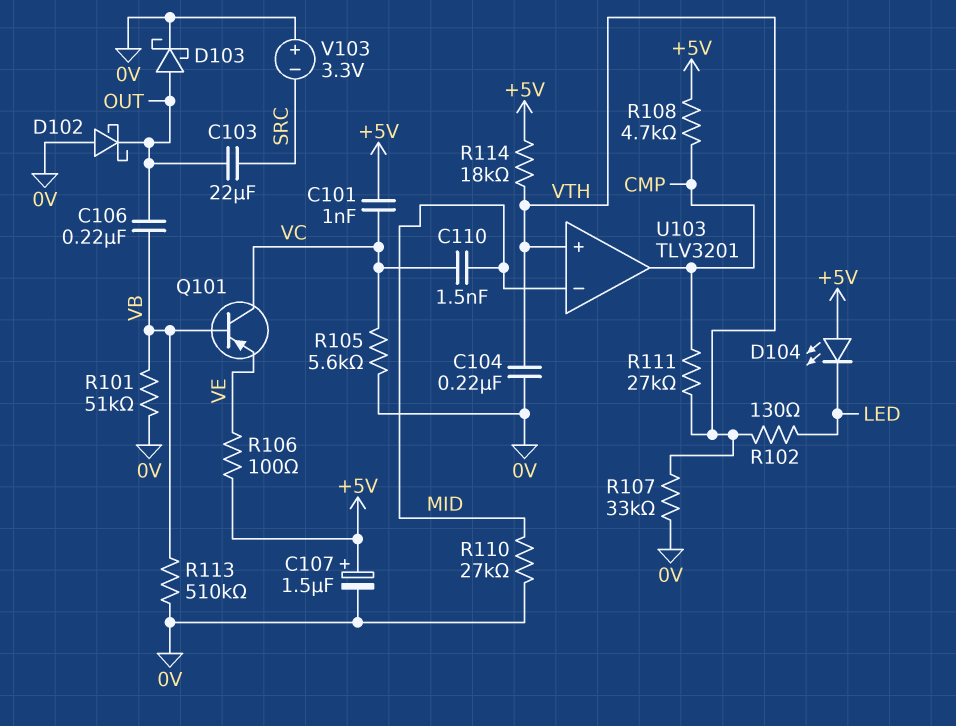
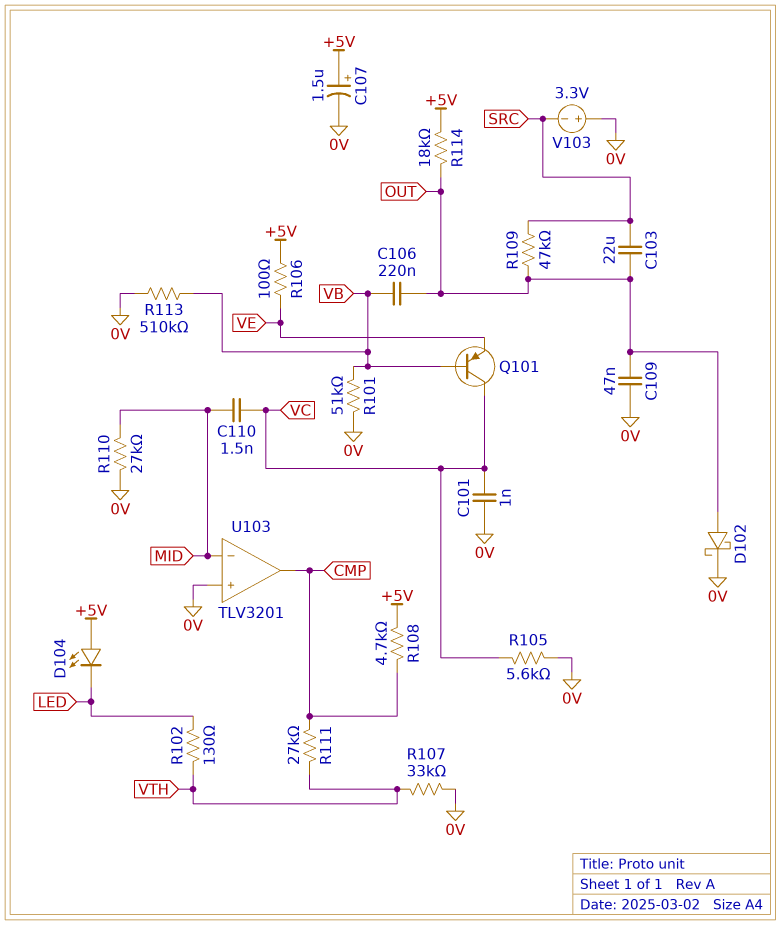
C101: 1nF (+5V, VC) -> 1nF (0V, VC)
C104: 220nF (0V, VTH) -> none
C109: none -> 47nF (0V, OUT)
D102: schottky (A 0V, K OUT) -> schottky (A OUT, K 0V)
D103: schottky (A OUT, K 0V) -> none
R109: none -> 47k (OUT, SRC)
R114: 18k (+5V, VTH) -> 18k (+5V, OUT)
U103 pin in+: VTH -> 0V

